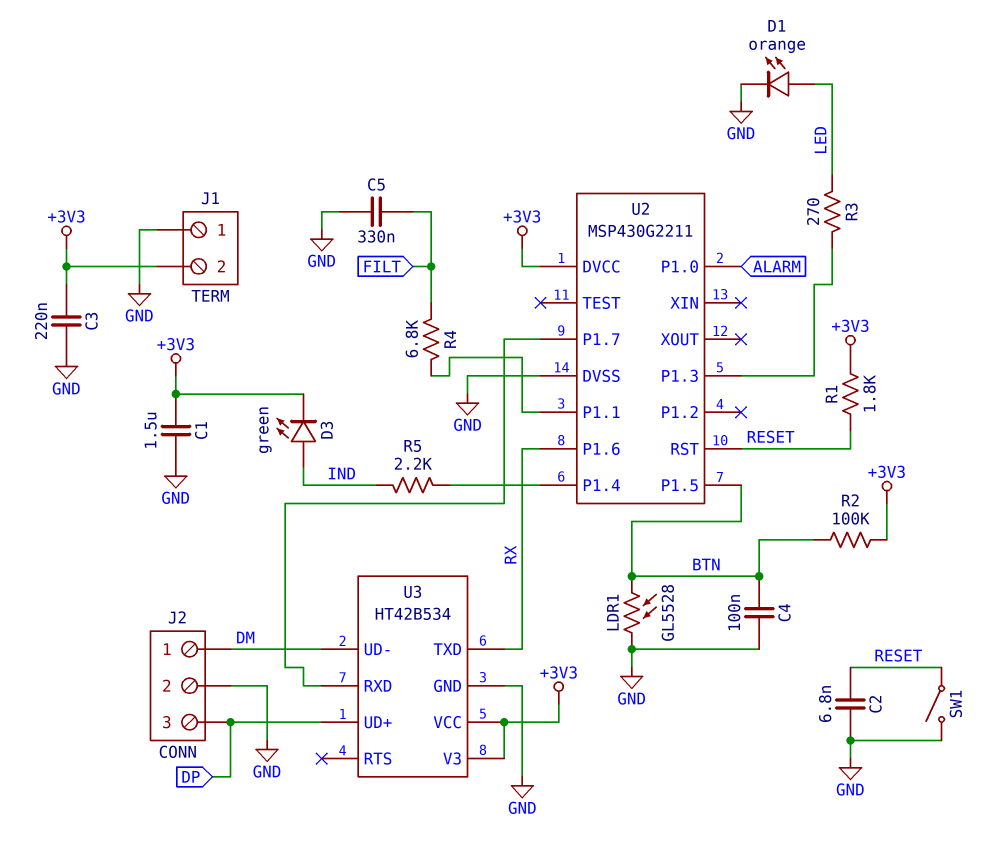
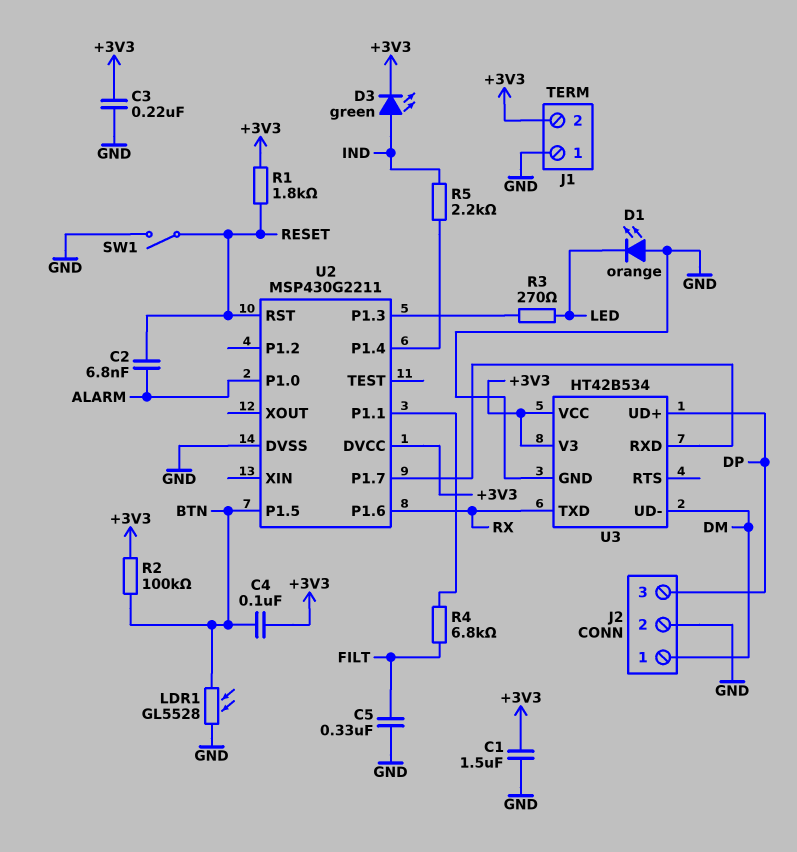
C2: 6.8nF (GND, RESET) -> 6.8nF (ALARM, RESET)
C4: 100nF (BTN, GND) -> 100nF (+3V3, BTN)
D1: LED orange (A LED, K GND) -> LED orange (A GND, K LED)

